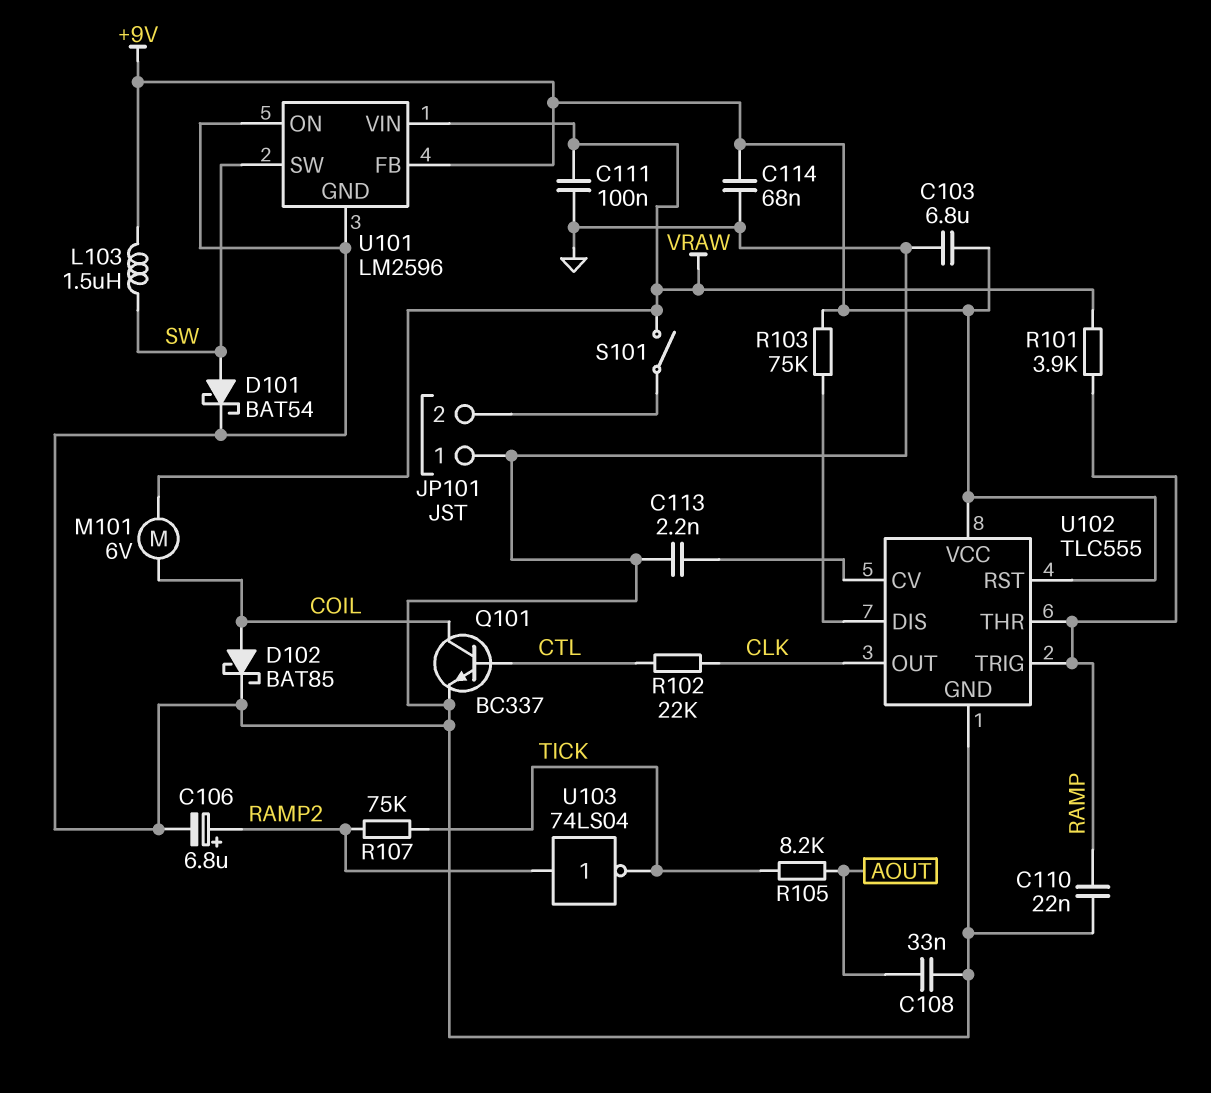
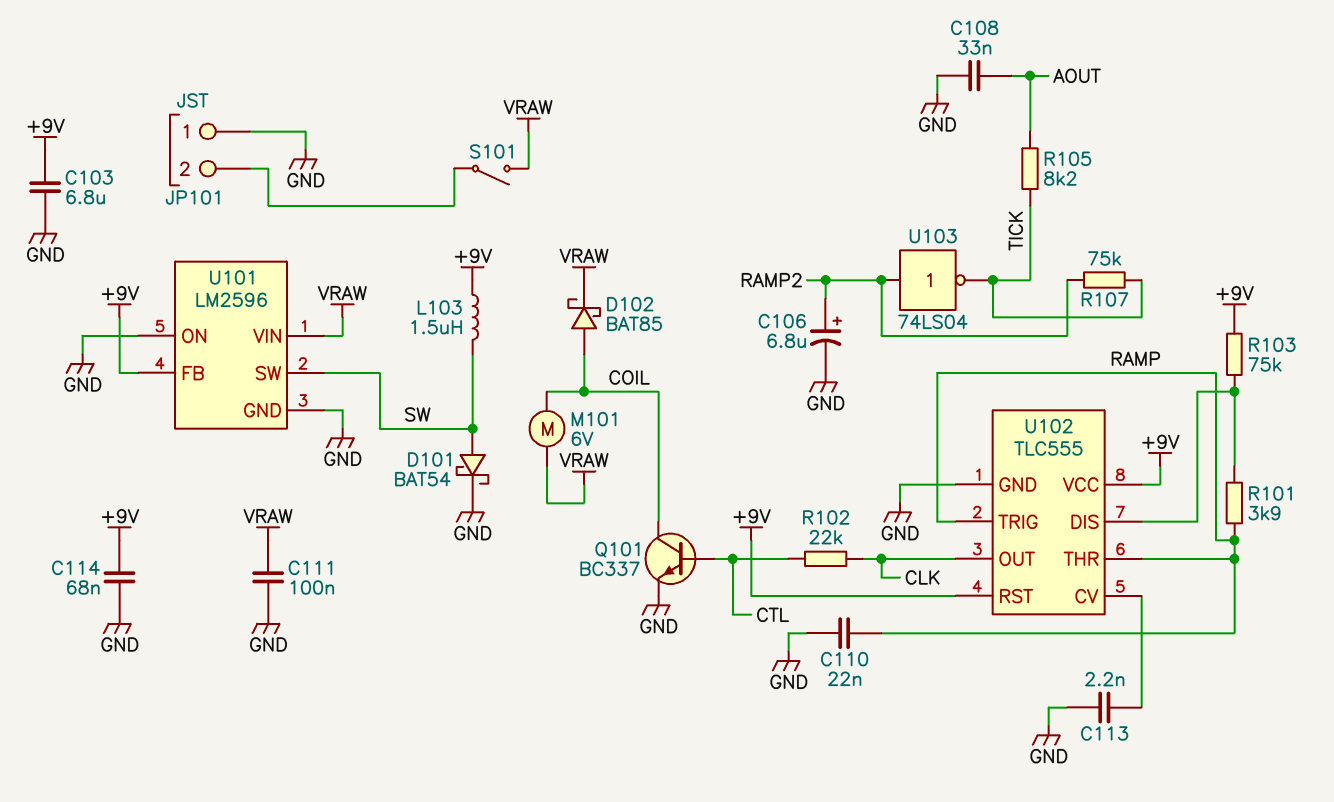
D102: schottky BAT85 (A COIL, K GND) -> schottky BAT85 (A COIL, K VRAW)
R101: 3.9k (RAMP, VRAW) -> 3.9k (RAMP, U102/DIS)

